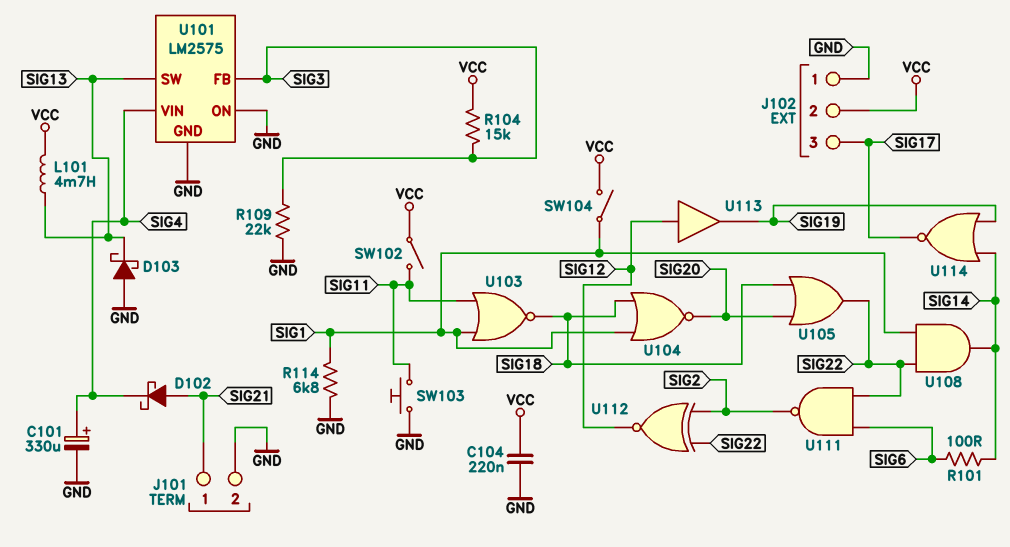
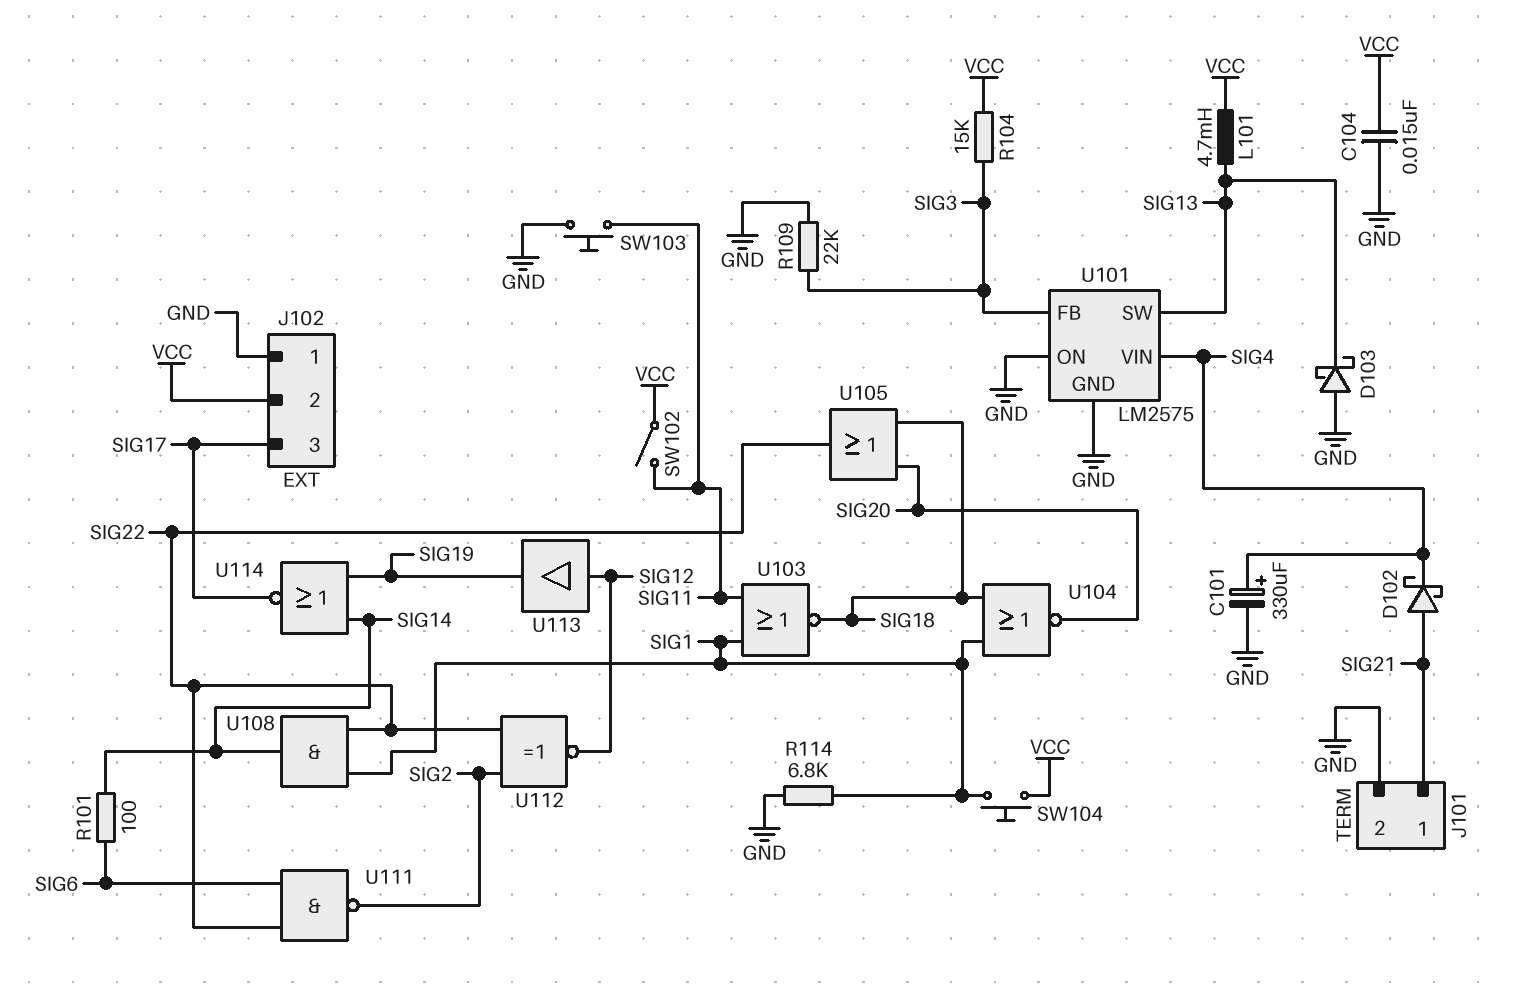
C104: 220nF (GND, VCC) -> 15nF (GND, VCC)
SW104: switch (SIG1, VCC) -> button (SIG1, VCC)

